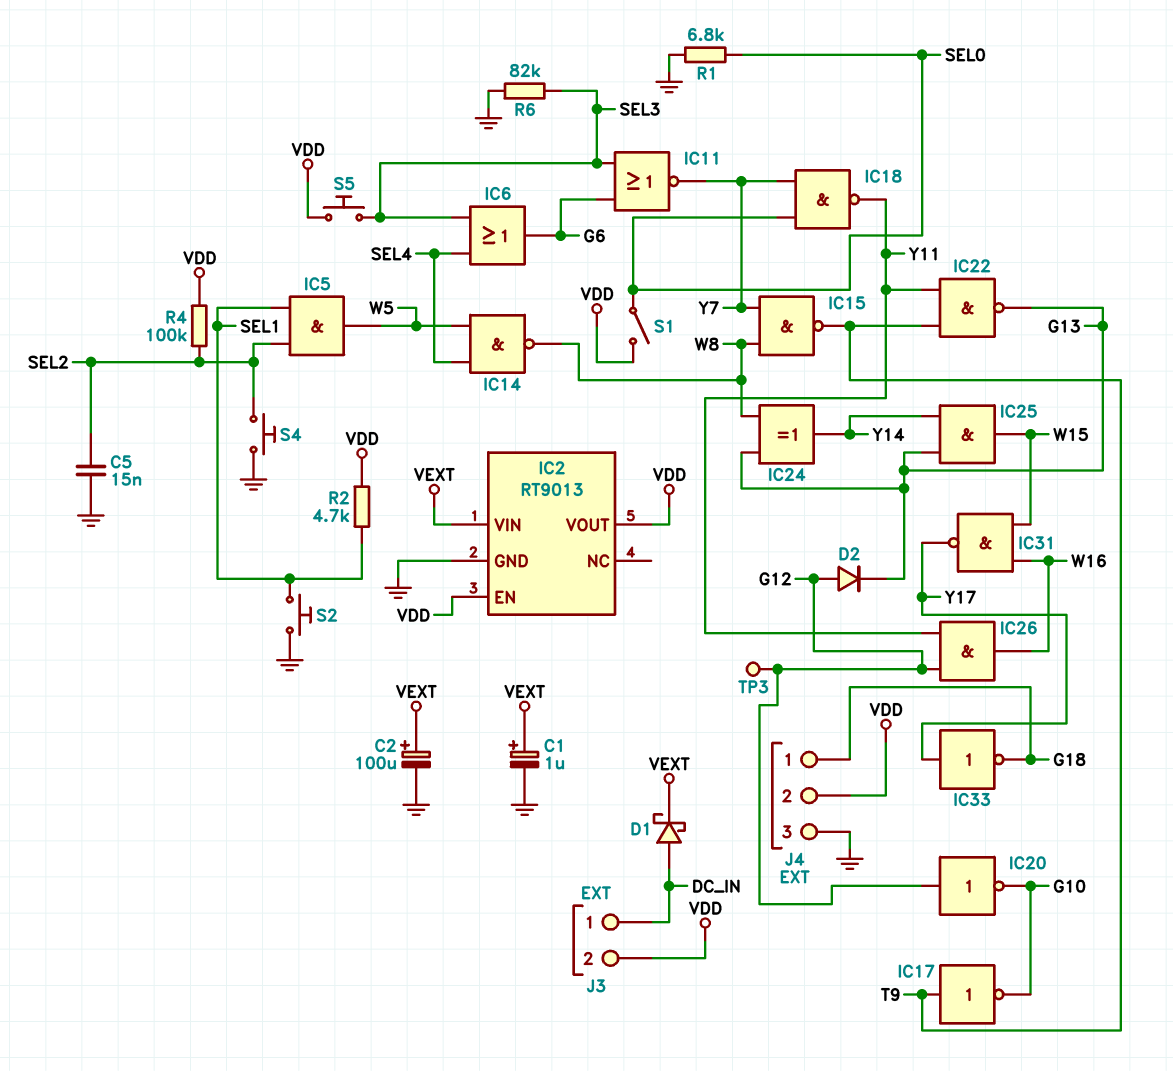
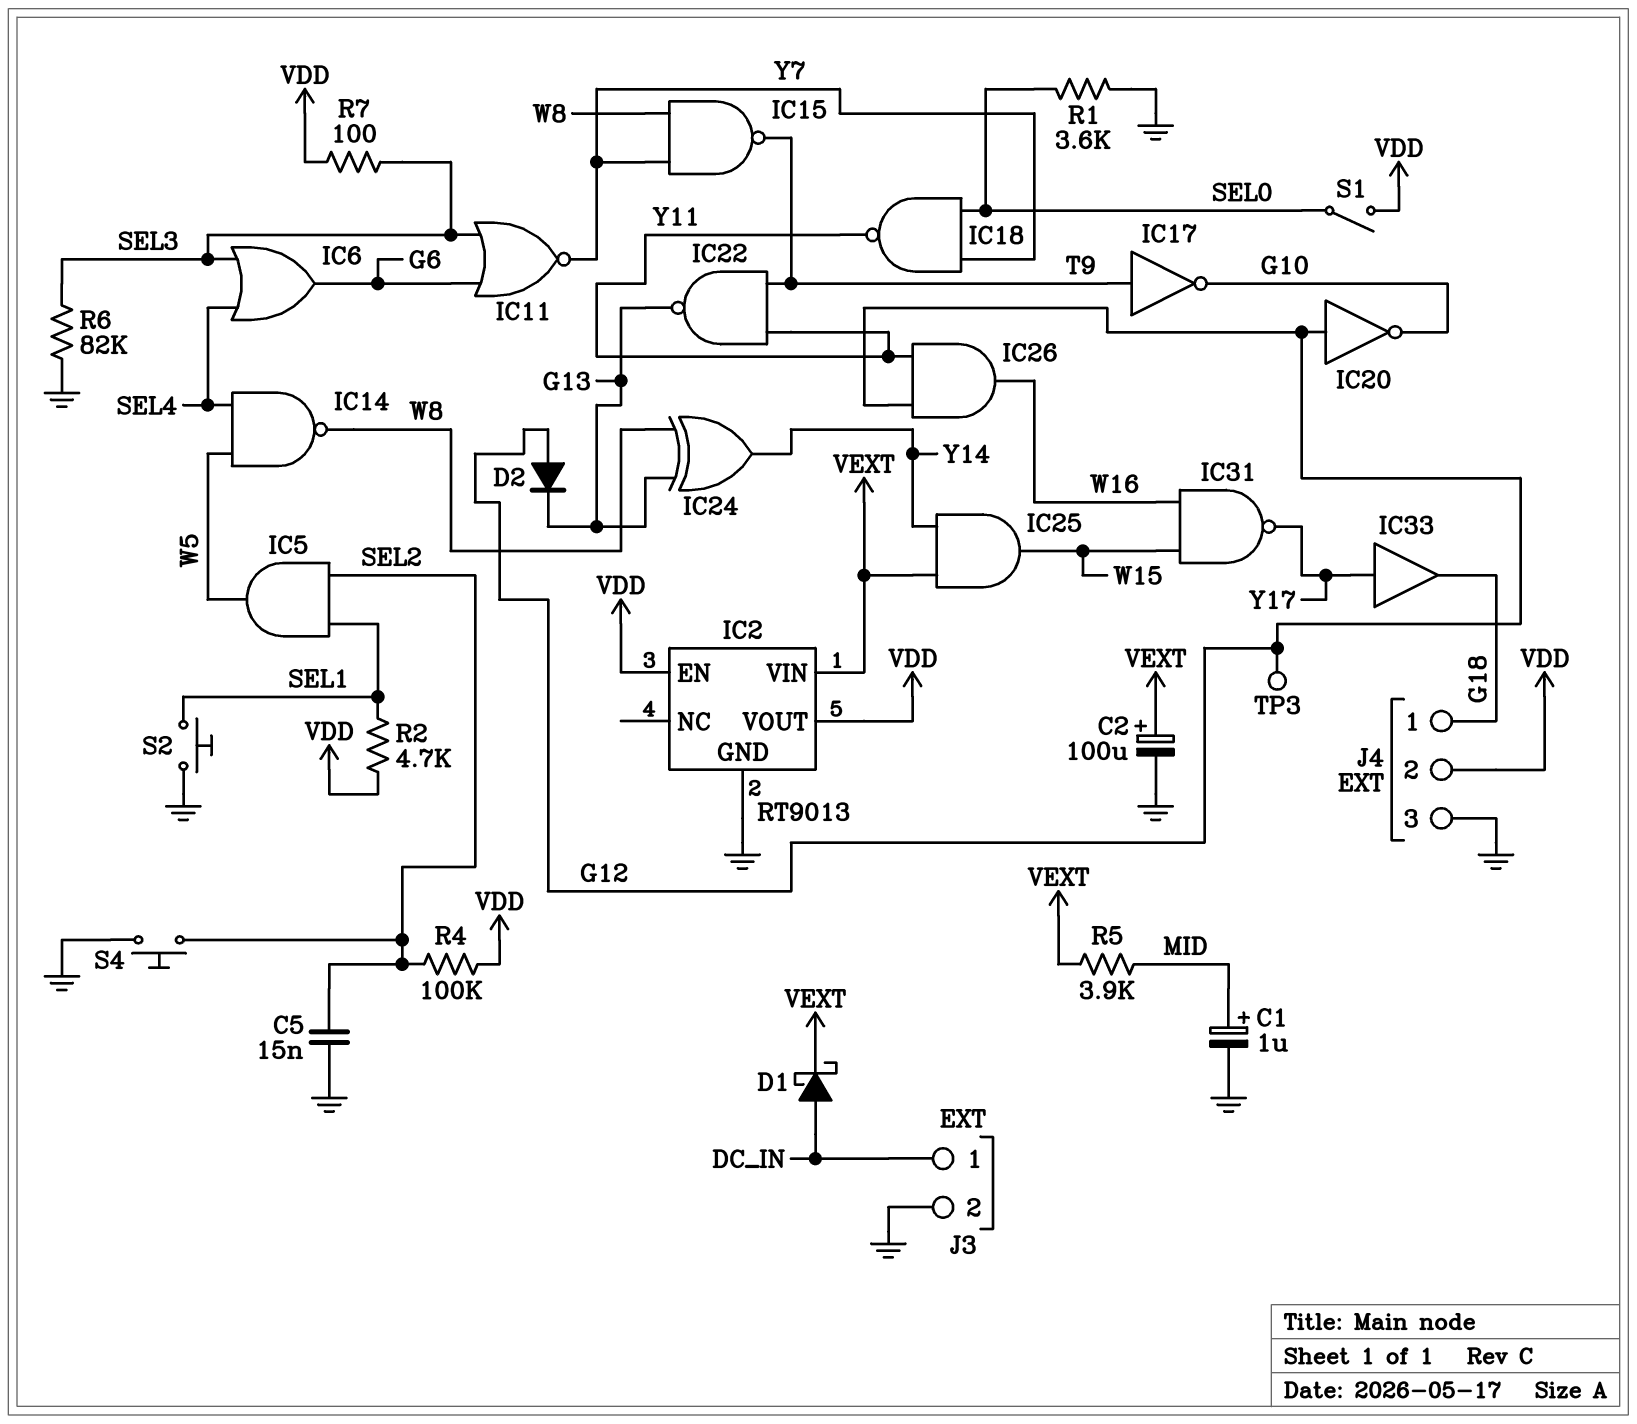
C1: 1uF (plus VEXT, minus GND) -> 1uF (plus MID, minus GND)
IC25: AND (in G13, in Y14, out W15) -> AND (in VEXT, in Y14, out W15)
IC33: NOT (in Y17, out G18) -> buffer (in Y17, out G18)
J3 pin 2: VDD -> GND
R1: 6.8k (GND, SEL0) -> 3.6k (GND, SEL0)
R5: none -> 3.9k (MID, VEXT)
R7: none -> 100 (SEL3, VDD)
S5: button (SEL3, VDD) -> none

